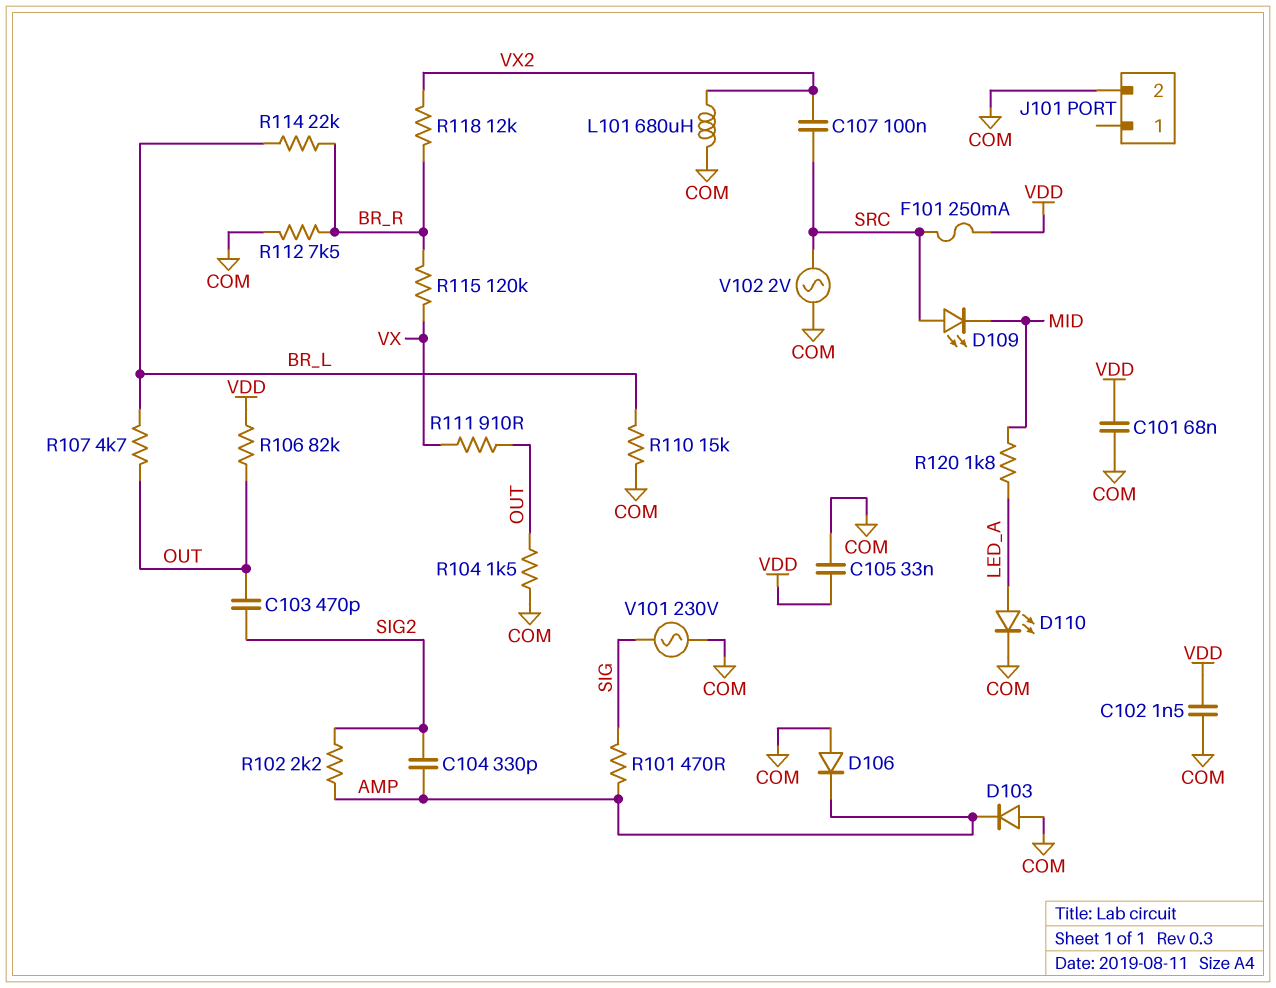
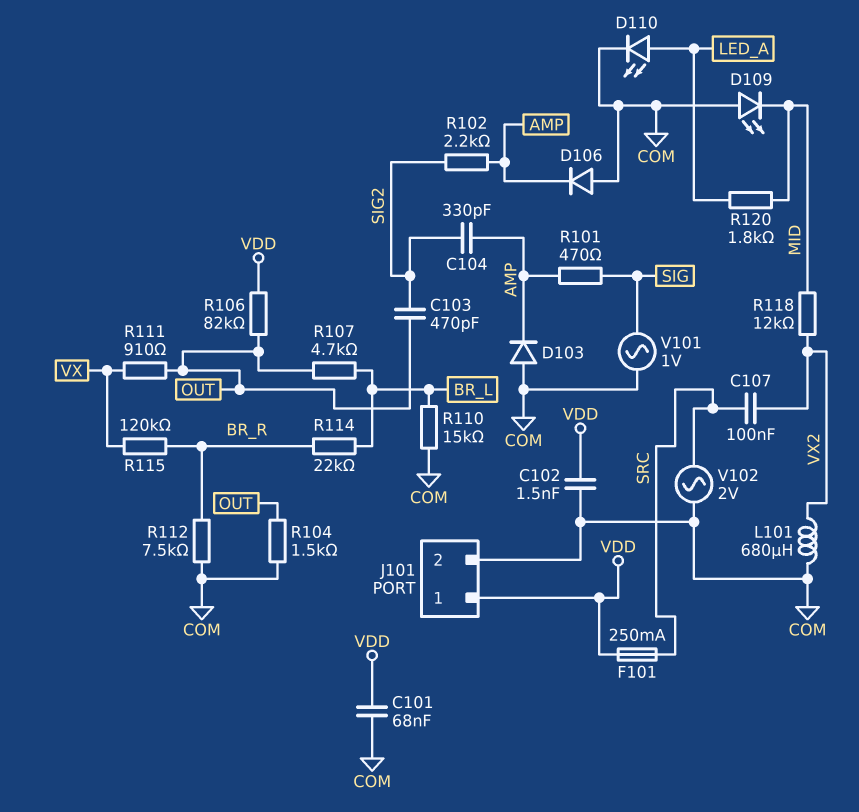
C105: 33nF (COM, VDD) -> none
D109: LED (A SRC, K MID) -> LED (A COM, K MID)
J101 pin 1: none -> VDD
R118: 12k (BR_R, VX2) -> 12k (MID, VX2)
V101: AC 230V (COM, SIG) -> AC 1V (COM, SIG)

